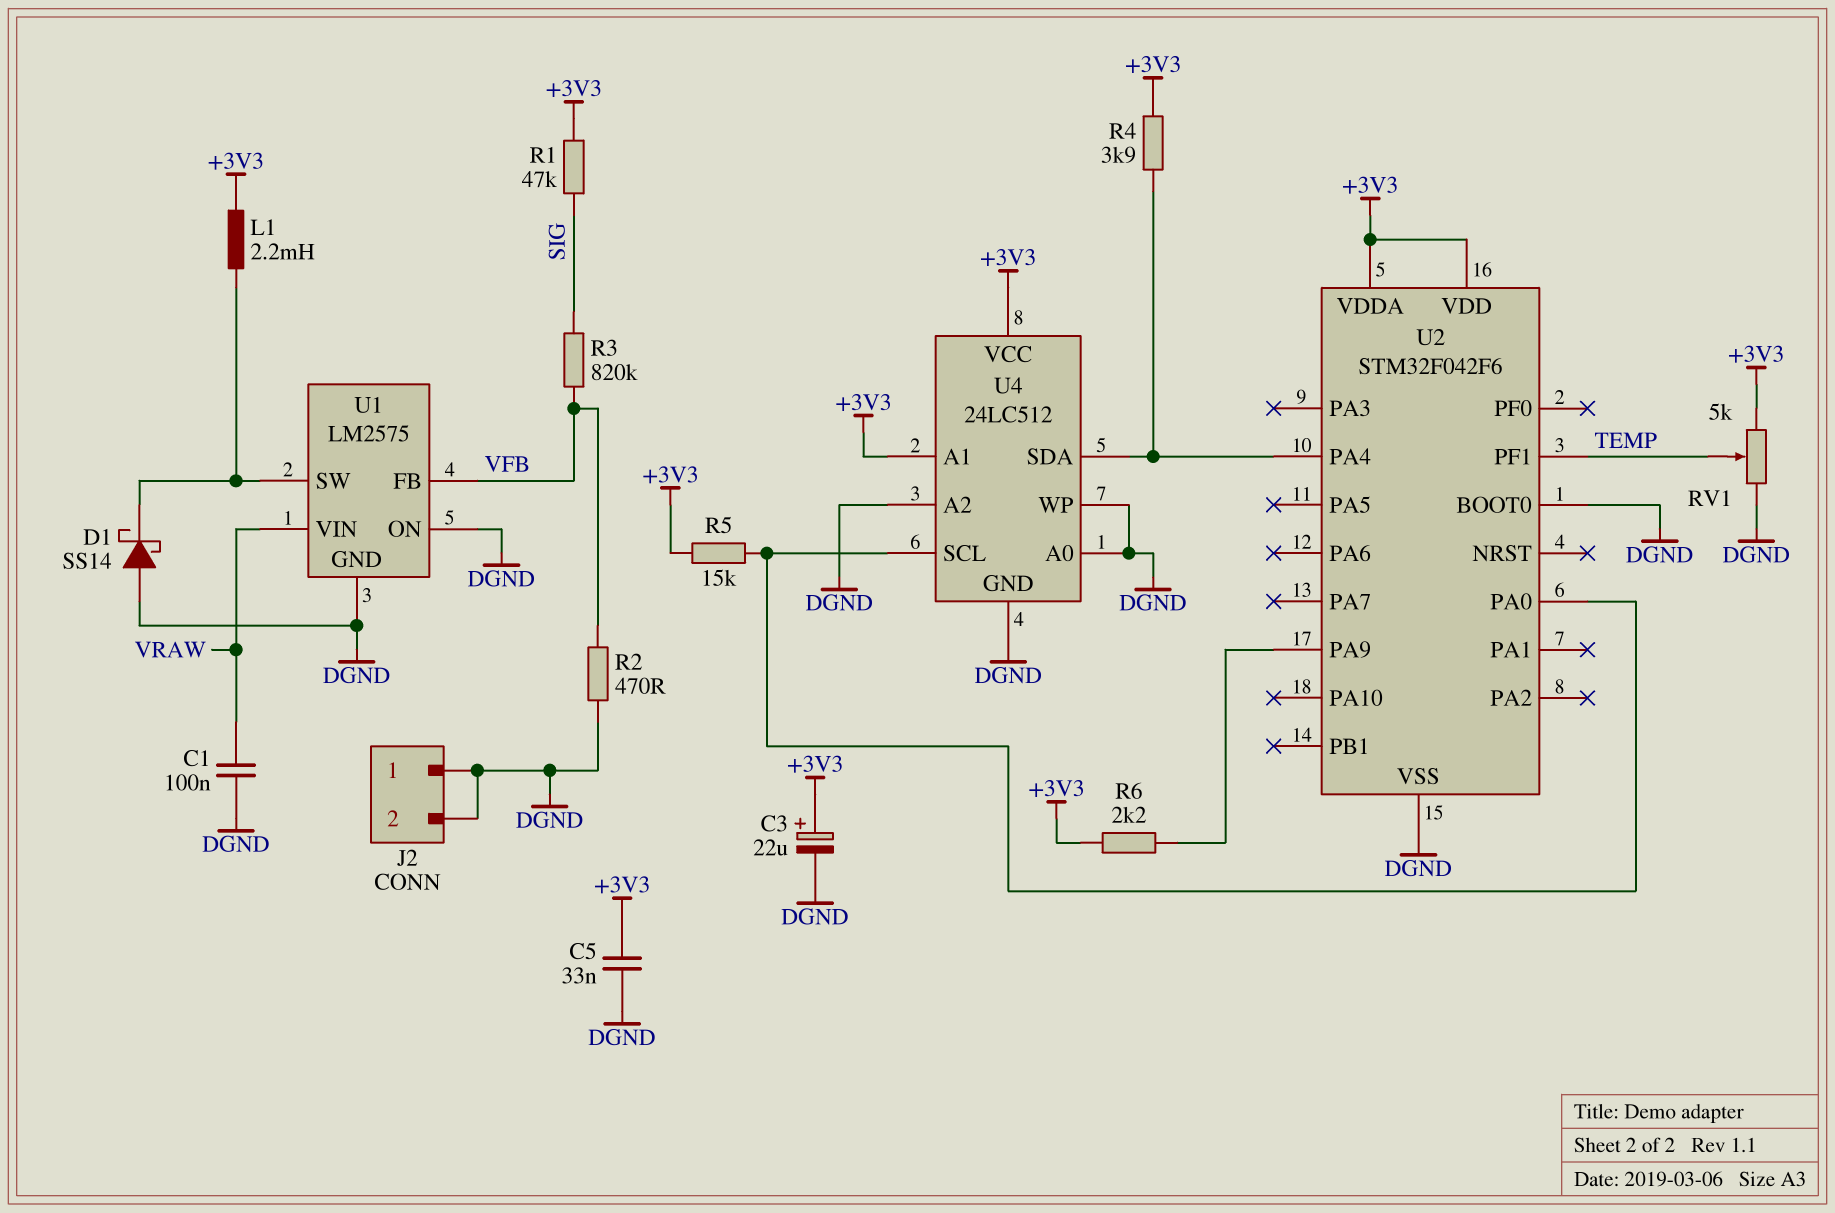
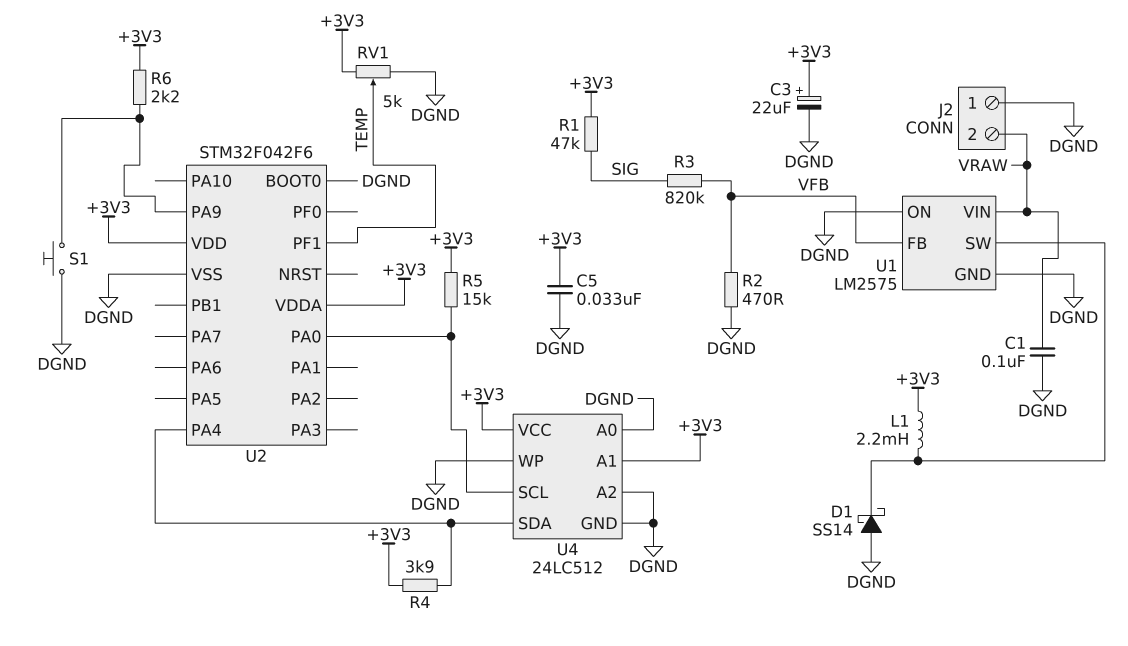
J2 pin 2: DGND -> VRAW
S1: none -> button (DGND, U2/PA9)

